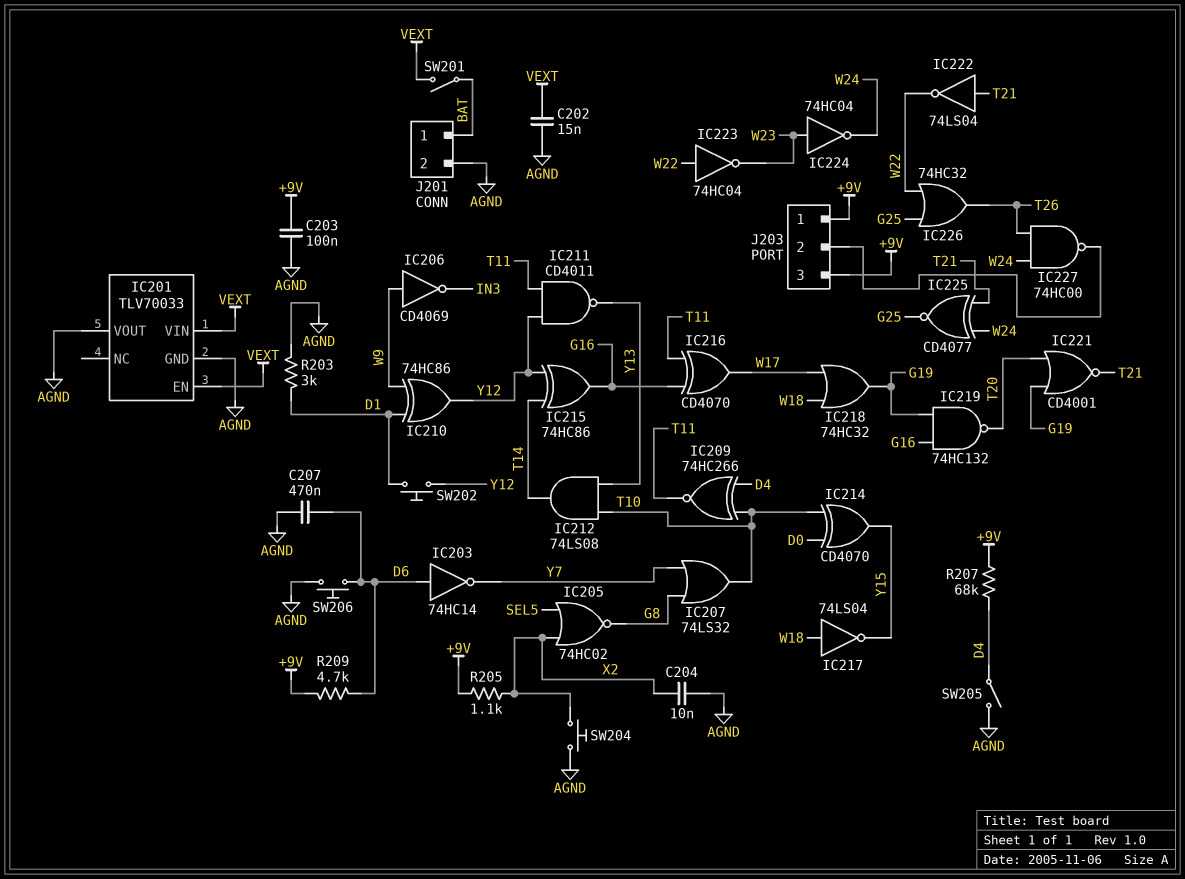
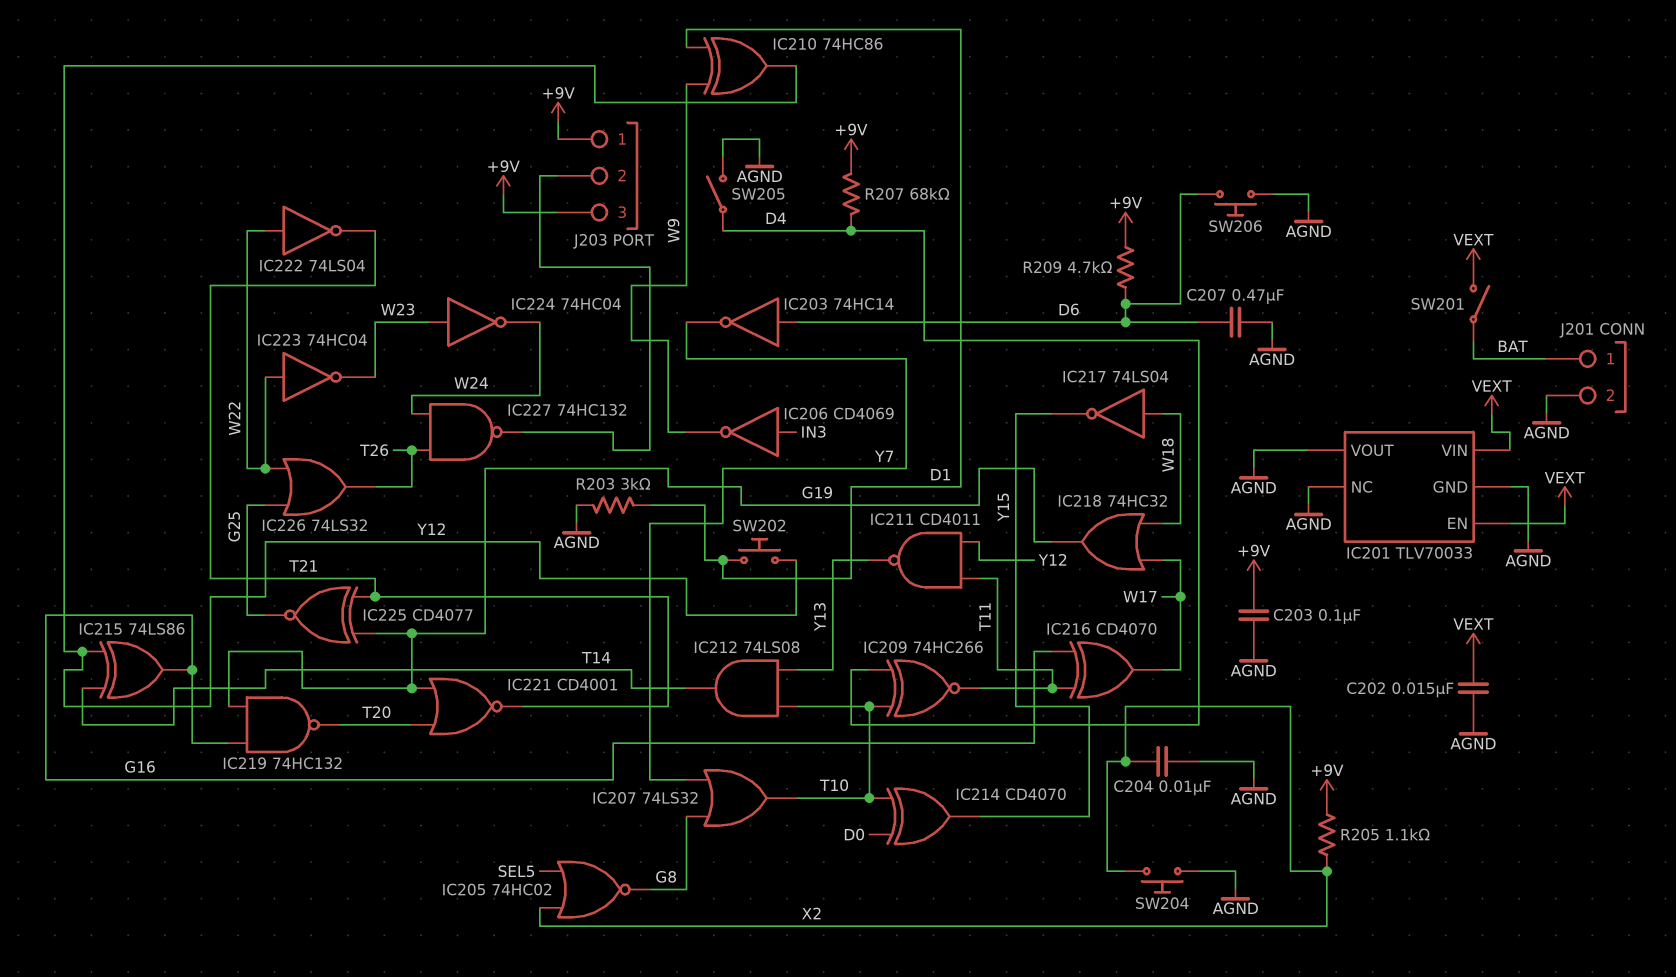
IC201 pin NC: none -> AGND
IC206: NOT CD4069 (in W9, out IN3) -> NOT CD4069 (in IN3, out W9)
IC215: XOR 74HC86 (in T14, in Y12, out G16) -> XOR 74LS86 (in T14, in Y12, out G16)
IC222: NOT 74LS04 (in T21, out W22) -> NOT 74LS04 (in W22, out T21)
IC225: XNOR CD4077 (in T21, in W24, out G25) -> XNOR CD4077 (in G19, in T21, out G25)
IC226: OR 74HC32 (in G25, in W22, out T26) -> OR 74LS32 (in G25, in W22, out T26)
IC227: NAND 74HC00 (in T26, in W24, out J203/2) -> NAND 74HC132 (in T26, in W24, out J203/2)

